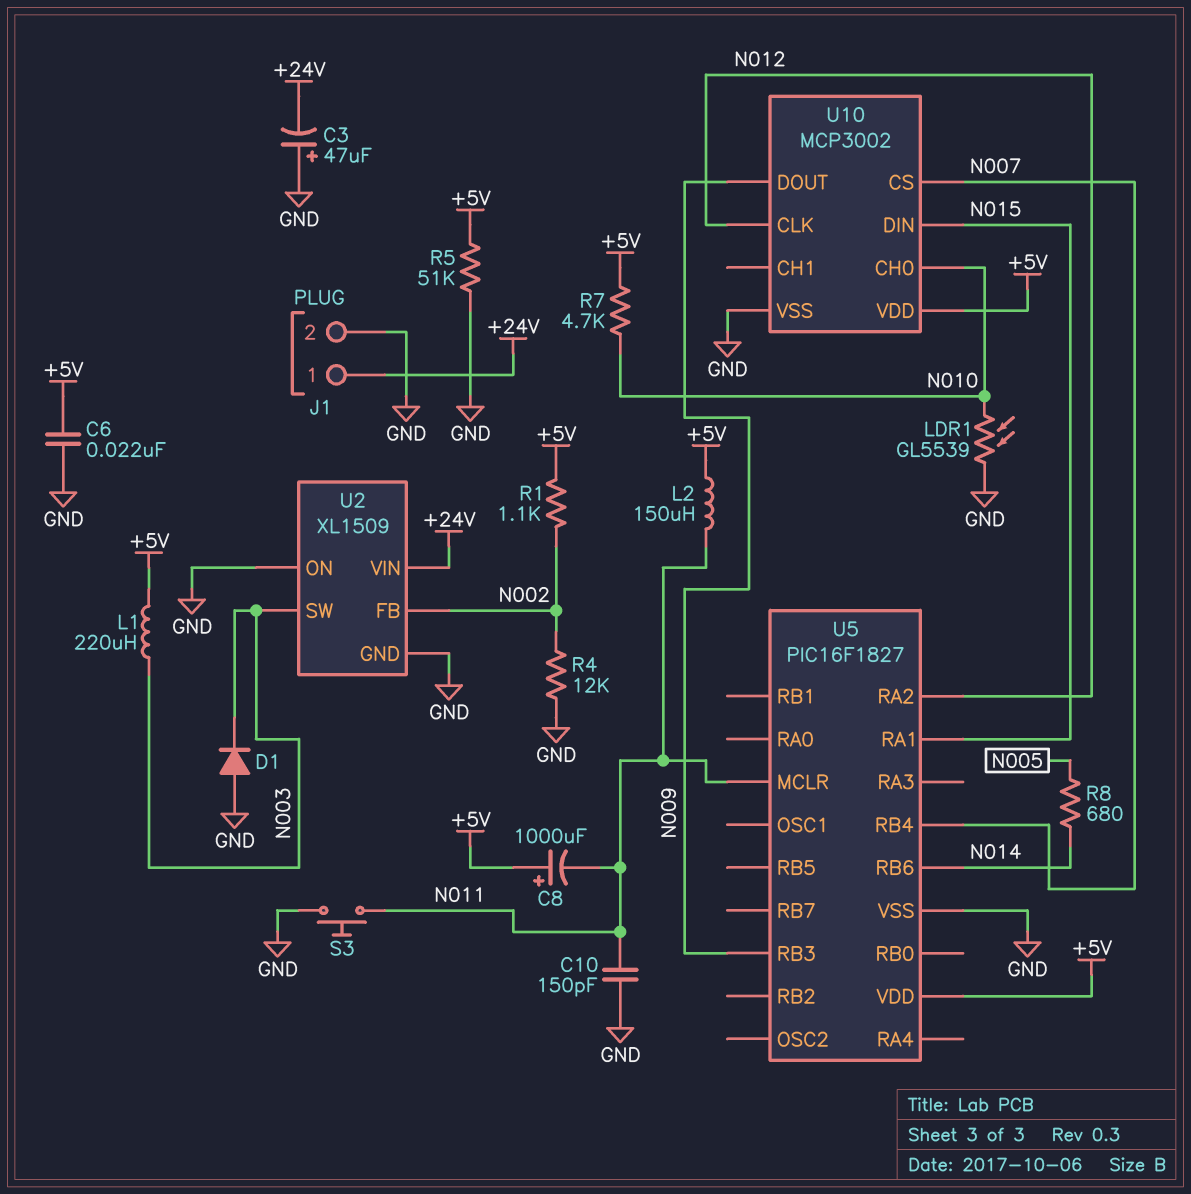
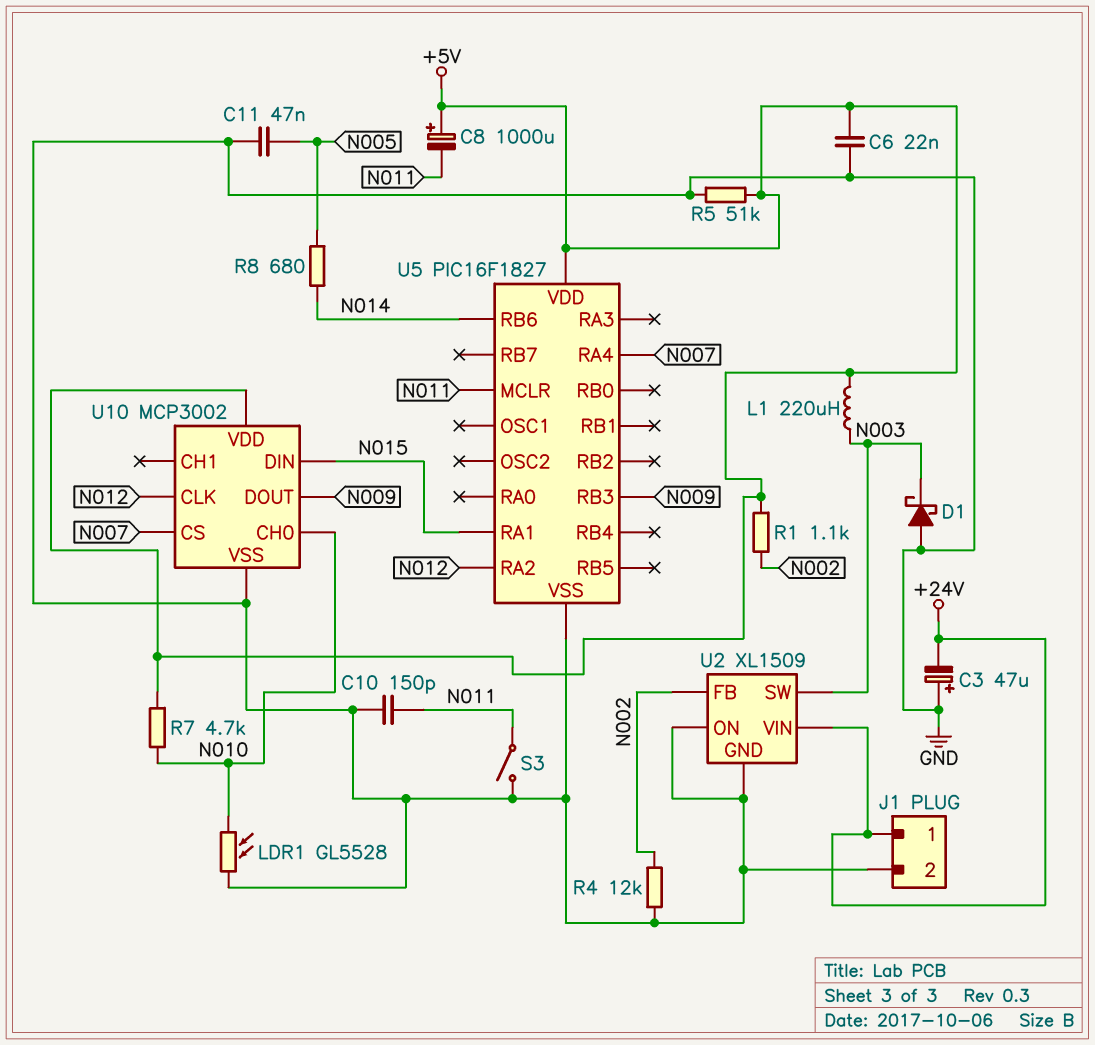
C11: none -> 47nF (GND, N005)
D1: diode (A GND, K N003) -> schottky (A GND, K N003)
L2: 150uH (+5V, N011) -> none
LDR1: GL5539 (GND, N010) -> GL5528 (GND, N010)
S3: button (GND, N011) -> switch (GND, N011)
U5 pin RA4: none -> N007
U5 pin RB4: N007 -> none

